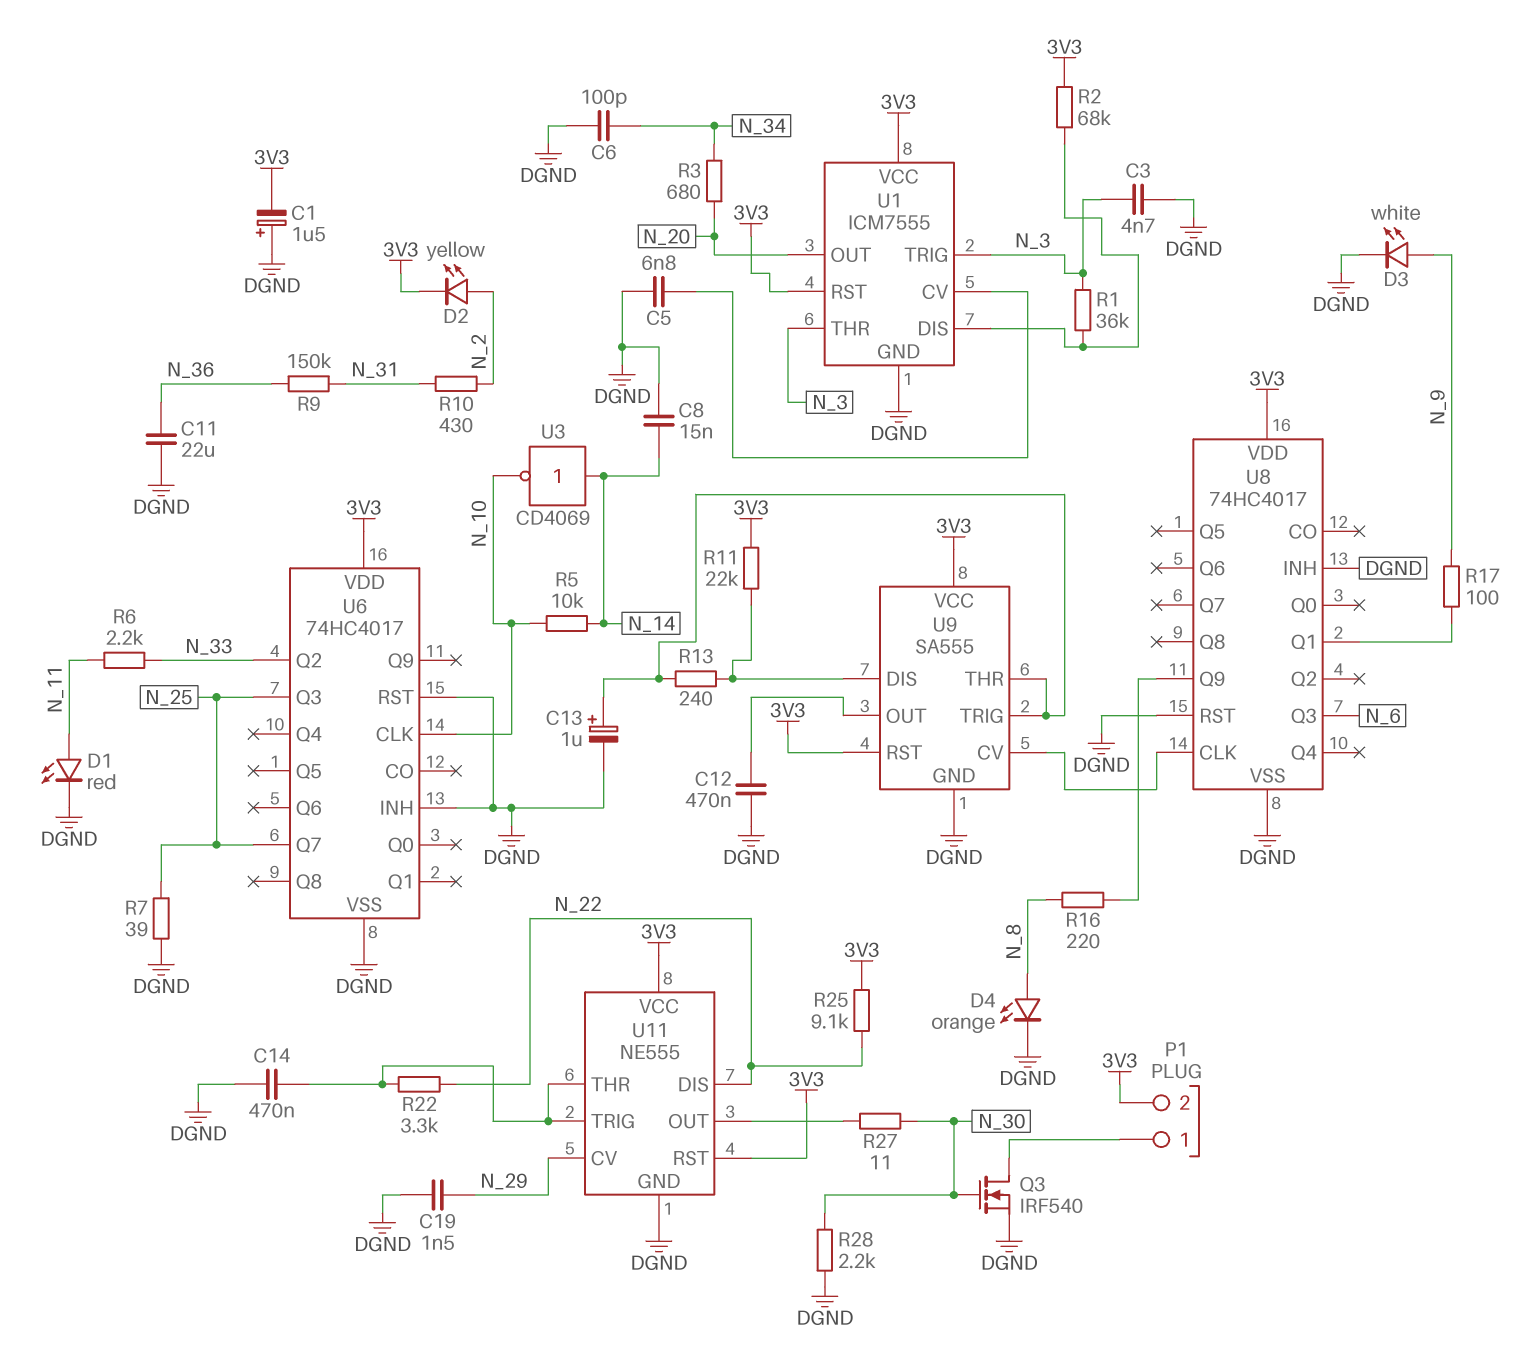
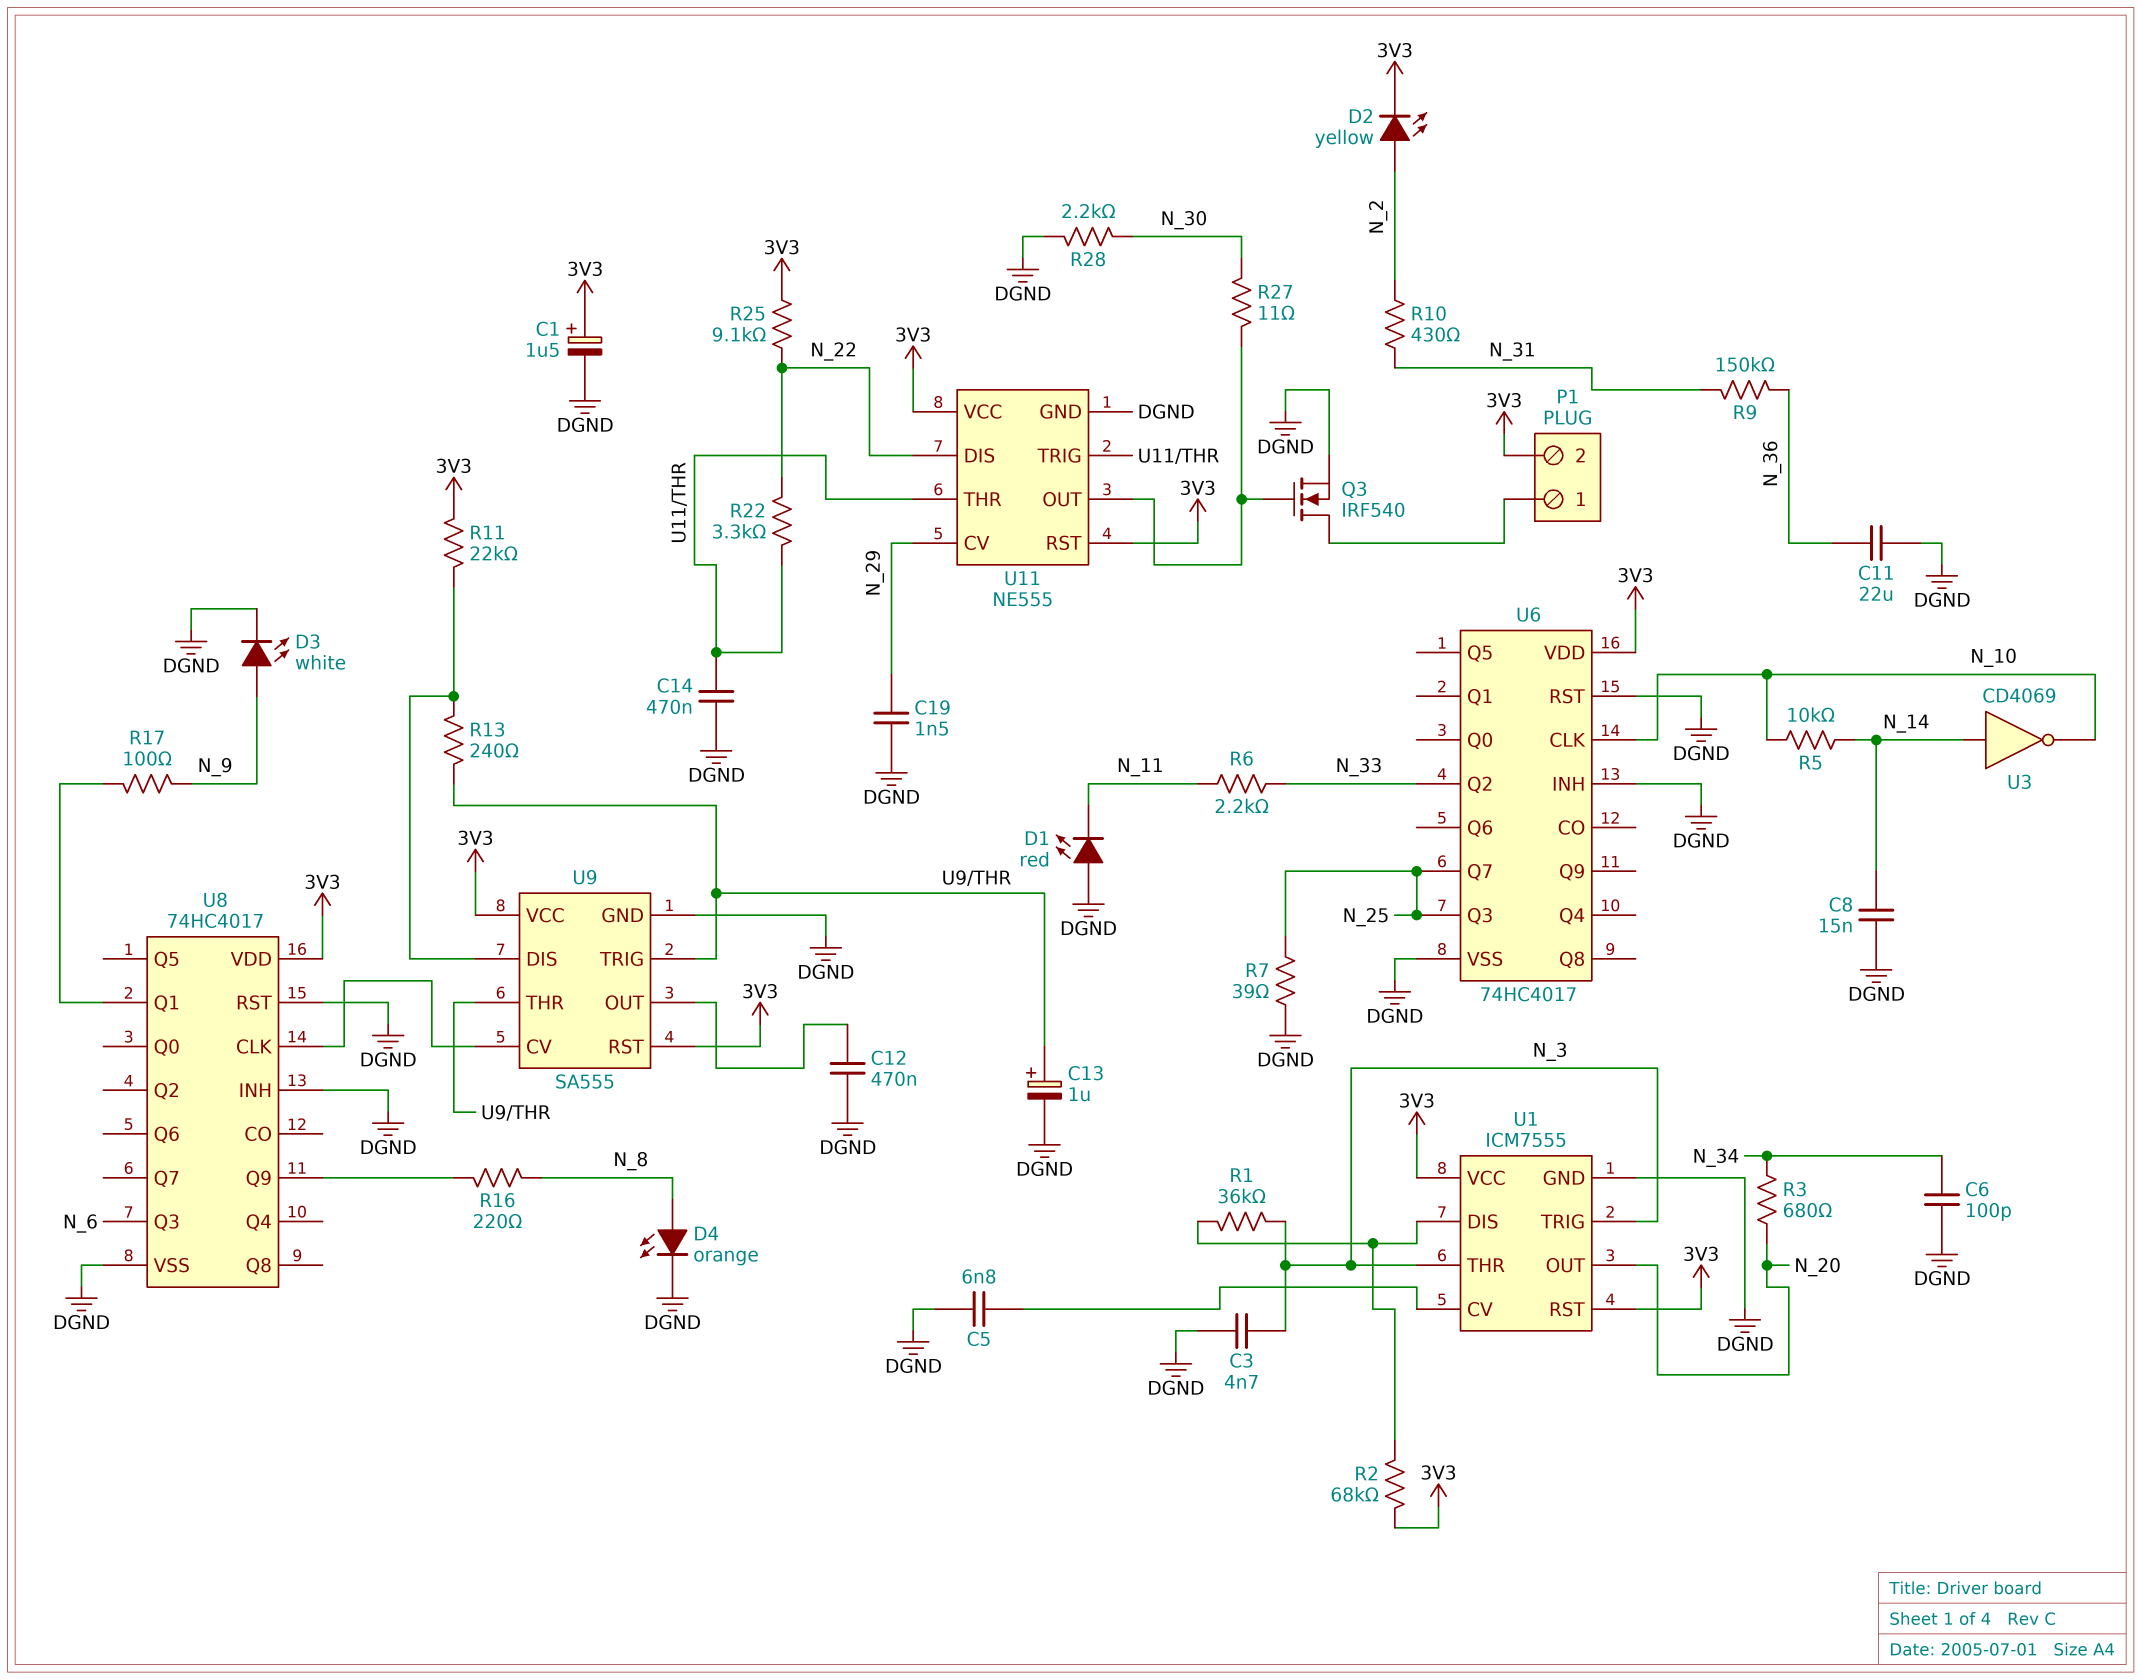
C1: 1.5uF (plus DGND, minus 3V3) -> 1.5uF (plus 3V3, minus DGND)
D1: LED red (A N_11, K DGND) -> LED red (A DGND, K N_11)
Q3: NMOS IRF540 (G N_30, D P1/1, S DGND) -> NMOS IRF540 (G U11/OUT, D P1/1, S DGND)

